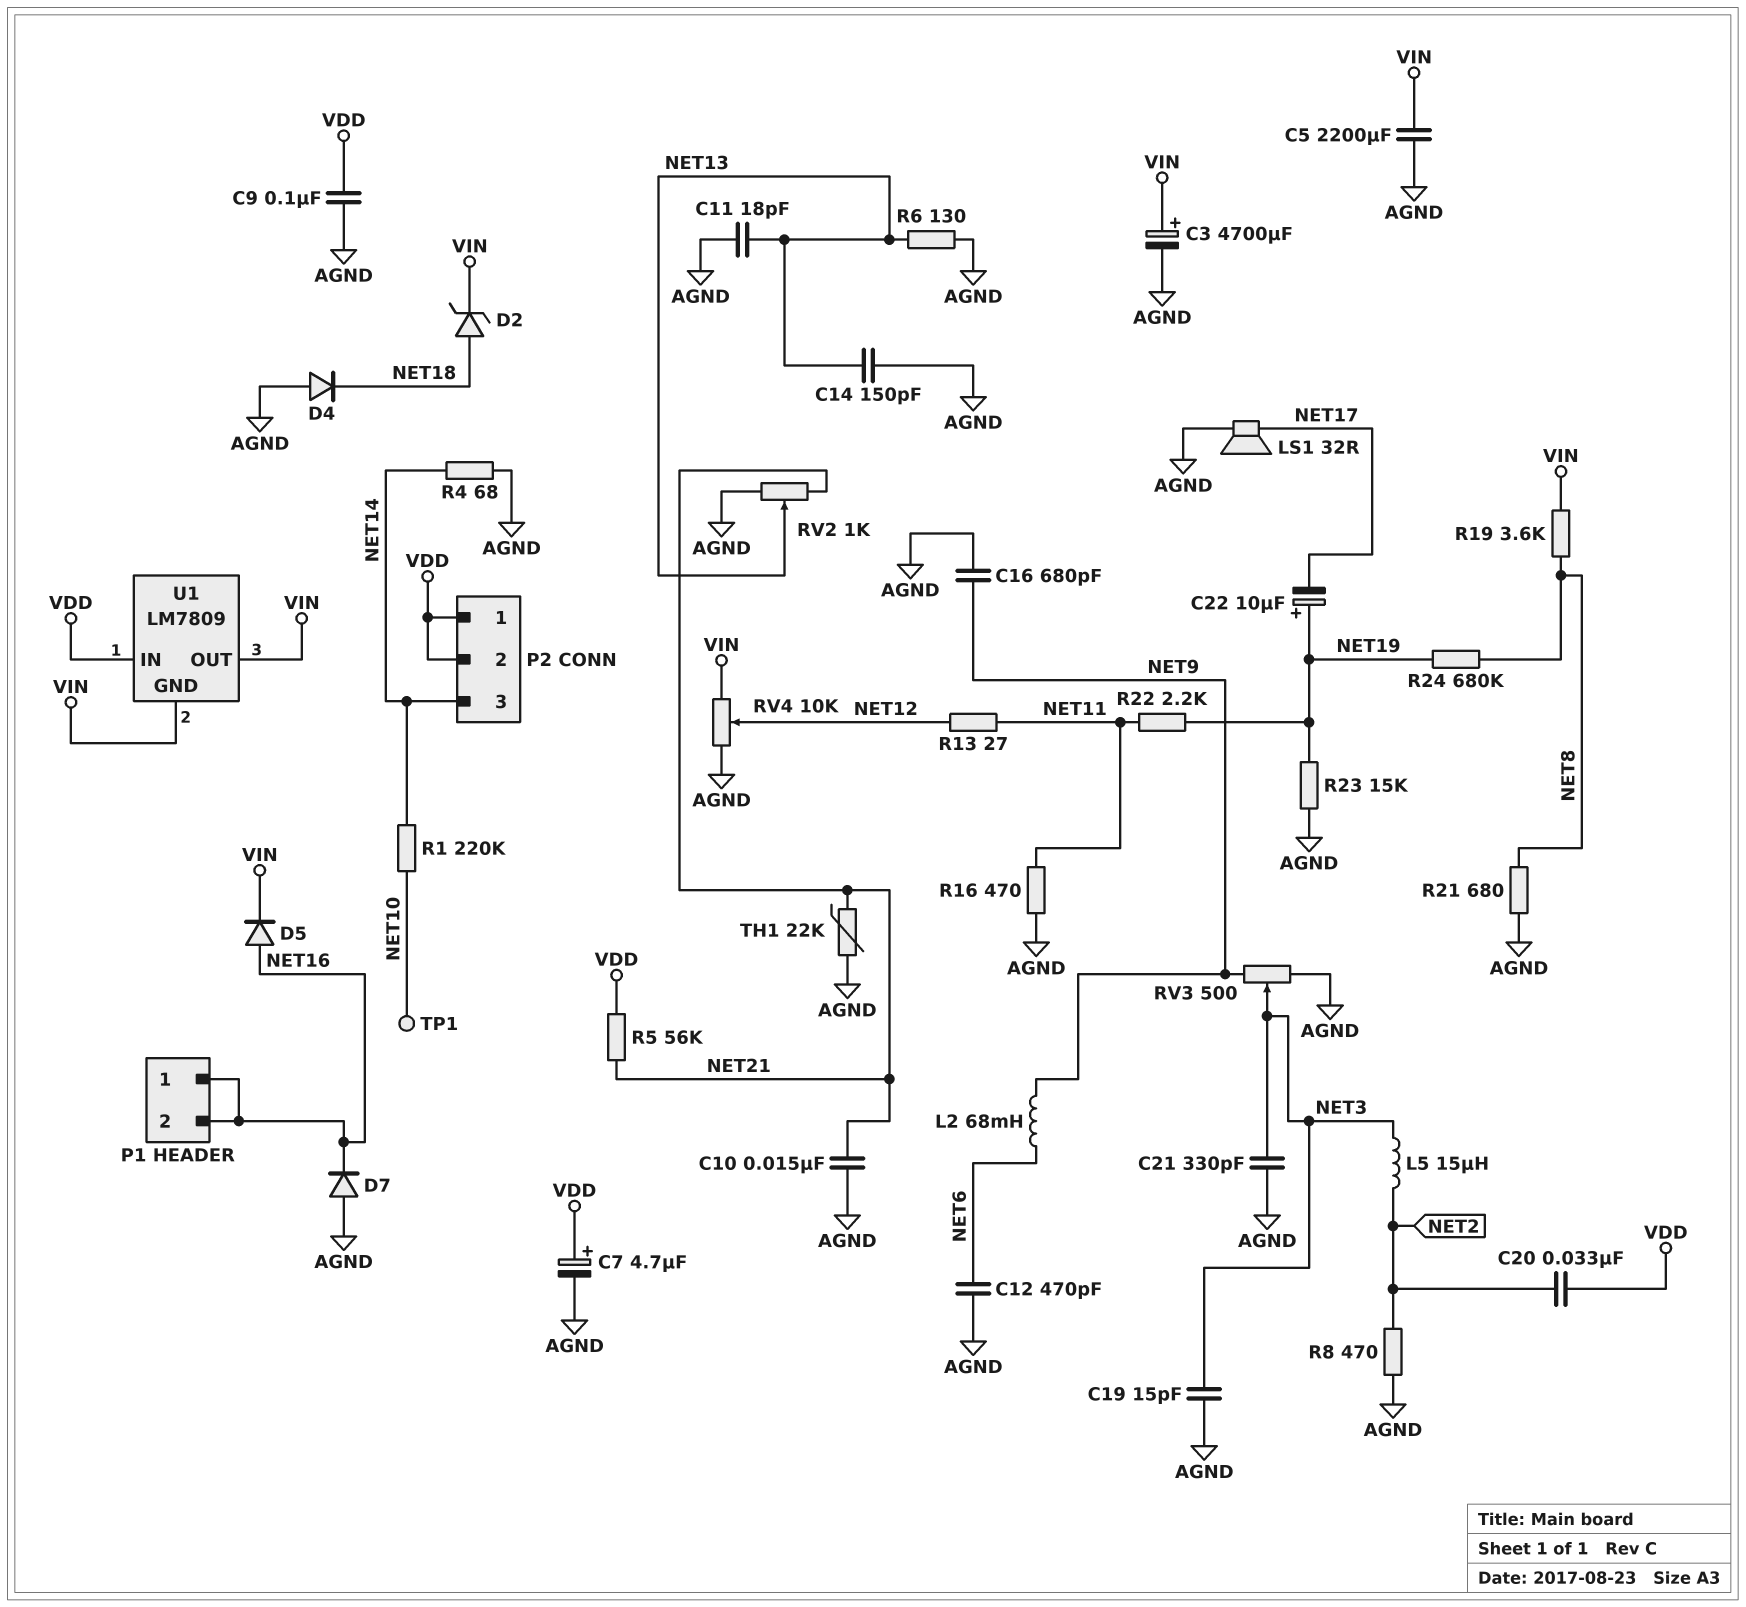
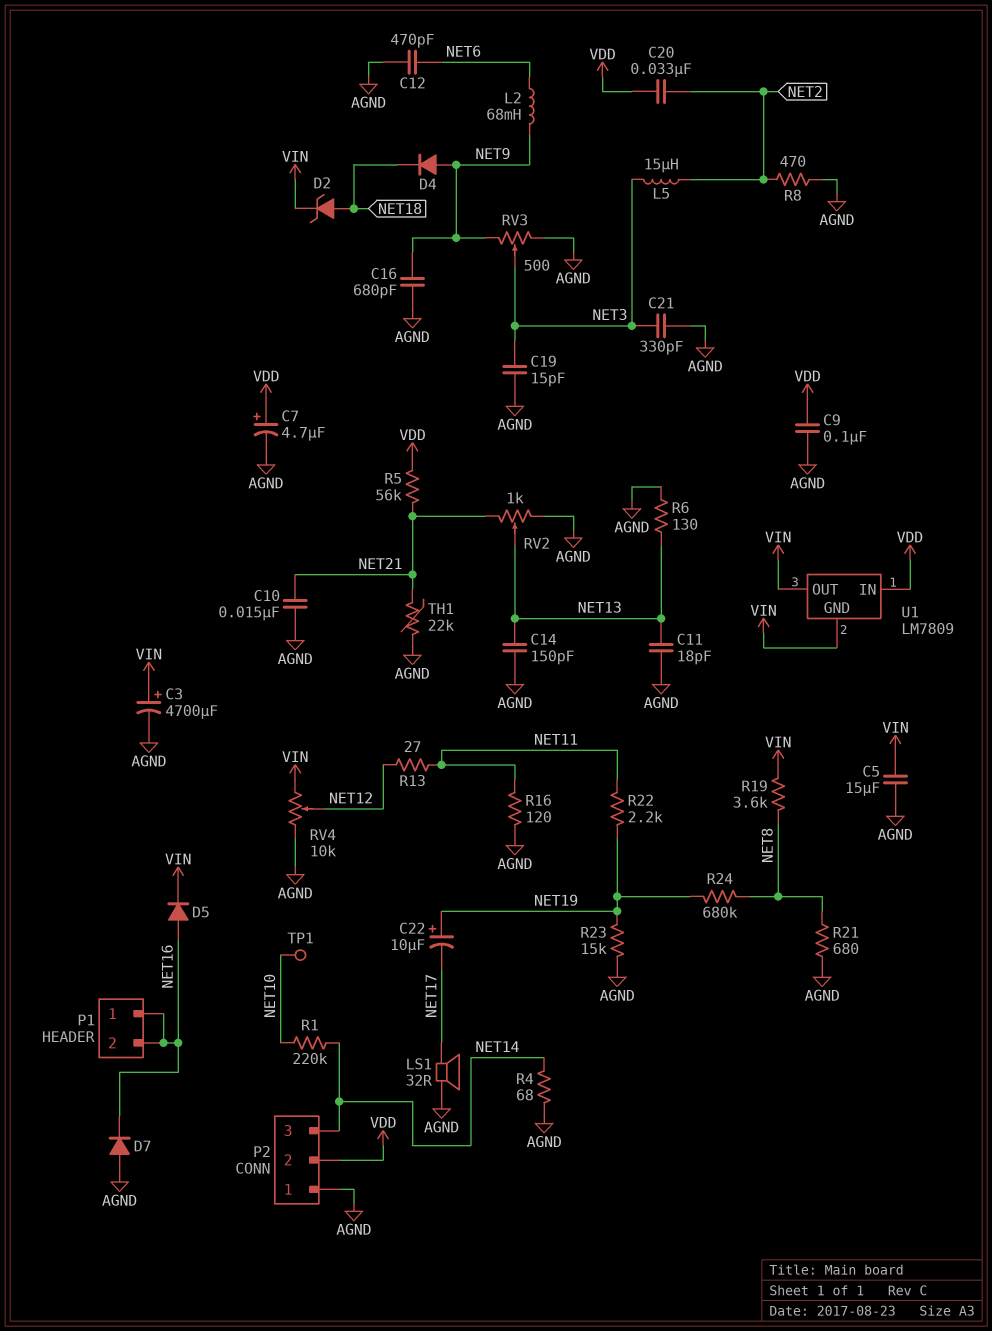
C5: 2200uF (AGND, VIN) -> 15uF (AGND, VIN)
D4: diode (A AGND, K NET18) -> diode (A NET9, K NET18)
P2 pin 1: VDD -> AGND
R16: 470 (AGND, NET11) -> 120 (AGND, NET11)

